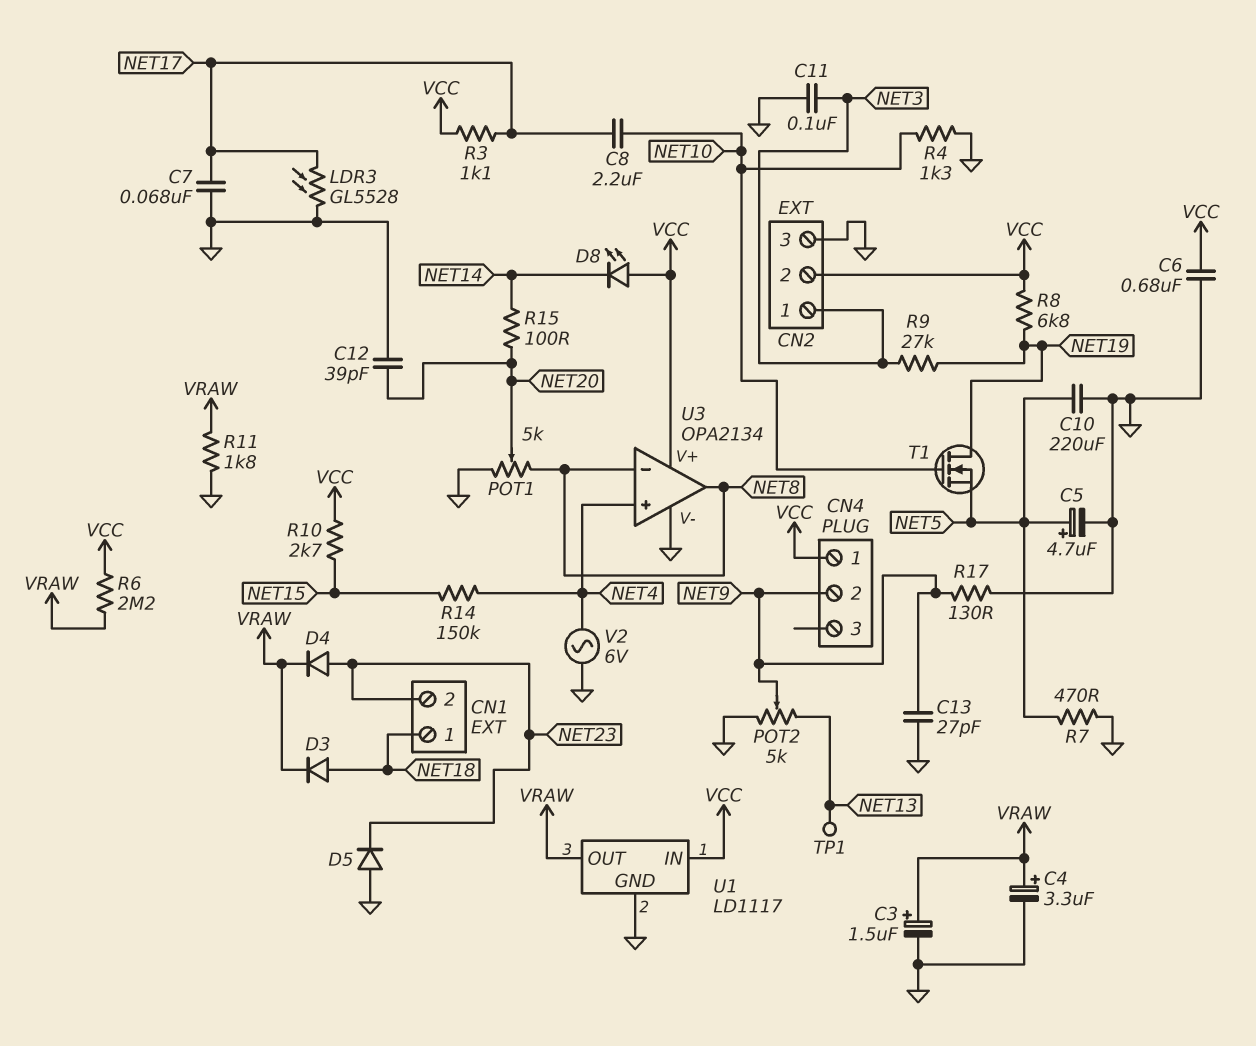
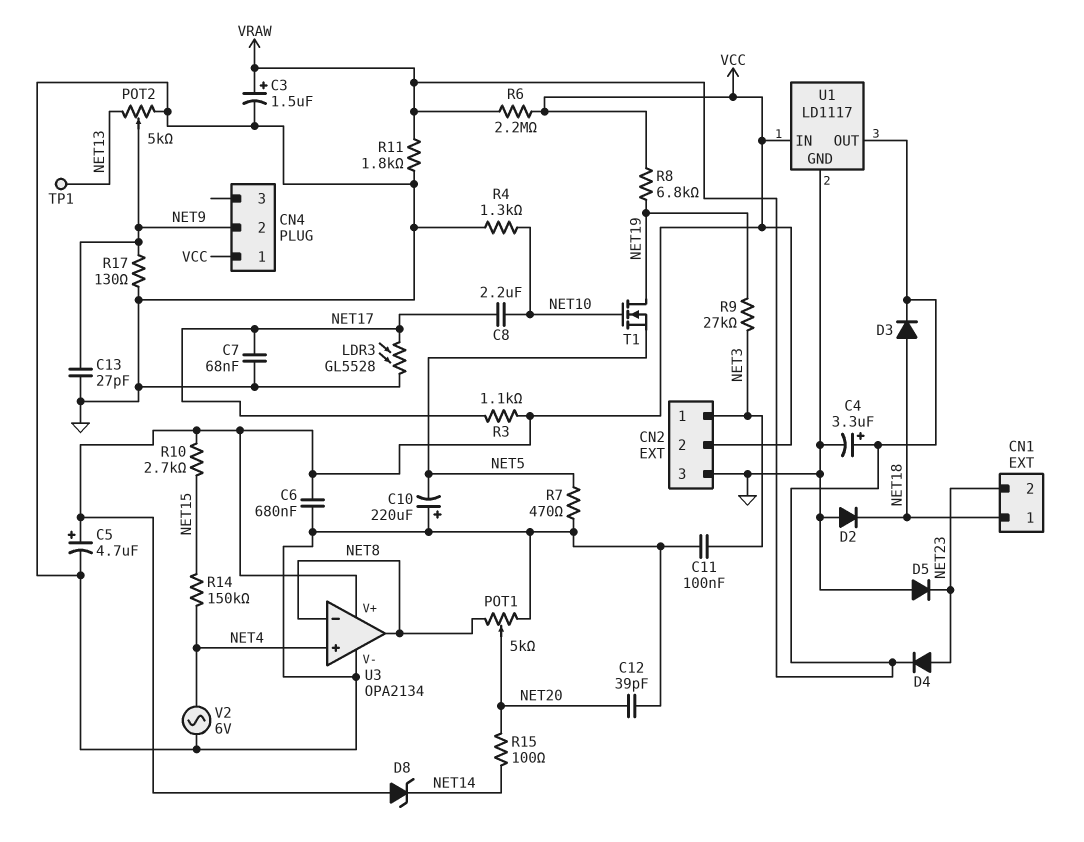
C5: 4.7uF (plus NET5, minus GND) -> 4.7uF (plus VCC, minus GND)
C10: 220uF (GND, NET5) -> 220uF (plus GND, minus NET5)
D2: none -> diode (A GND, K NET18)
D8: LED (A VCC, K NET14) -> zener (A VCC, K NET14)

